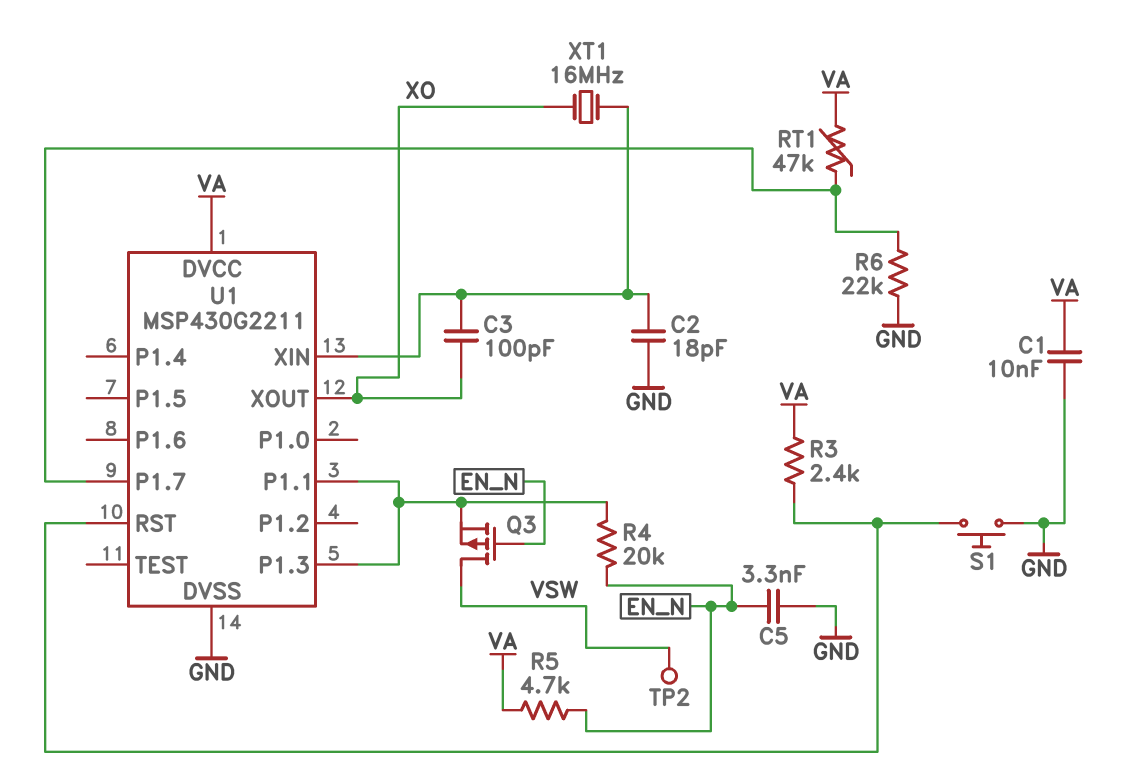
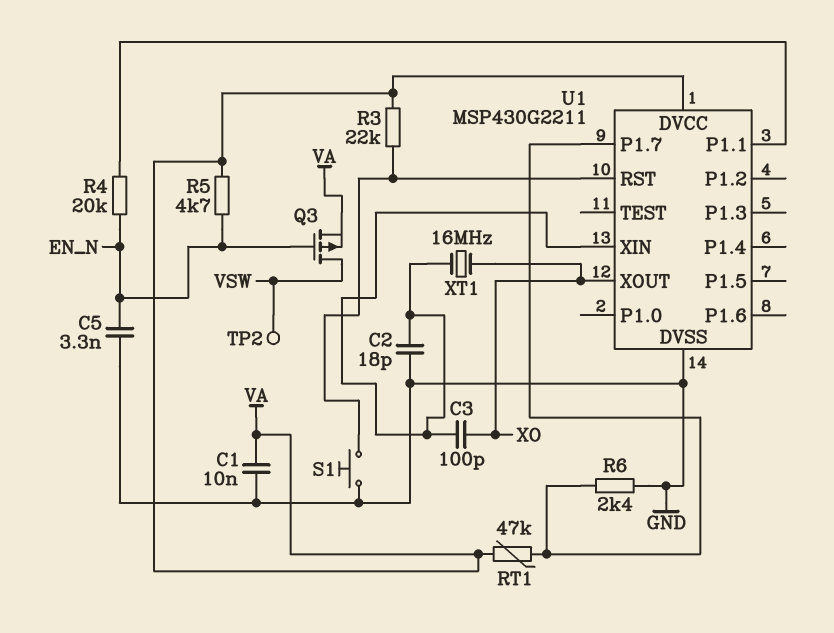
Q3: PMOS (G EN_N, D VSW, S U1/P1.1) -> PMOS (G EN_N, D VSW, S VA)
R3: 2.4k (U1/RST, VA) -> 22k (U1/RST, VA)
R6: 22k (GND, U1/P1.7) -> 2.4k (GND, U1/P1.7)
U1 pin P1.3: U1/P1.1 -> none

